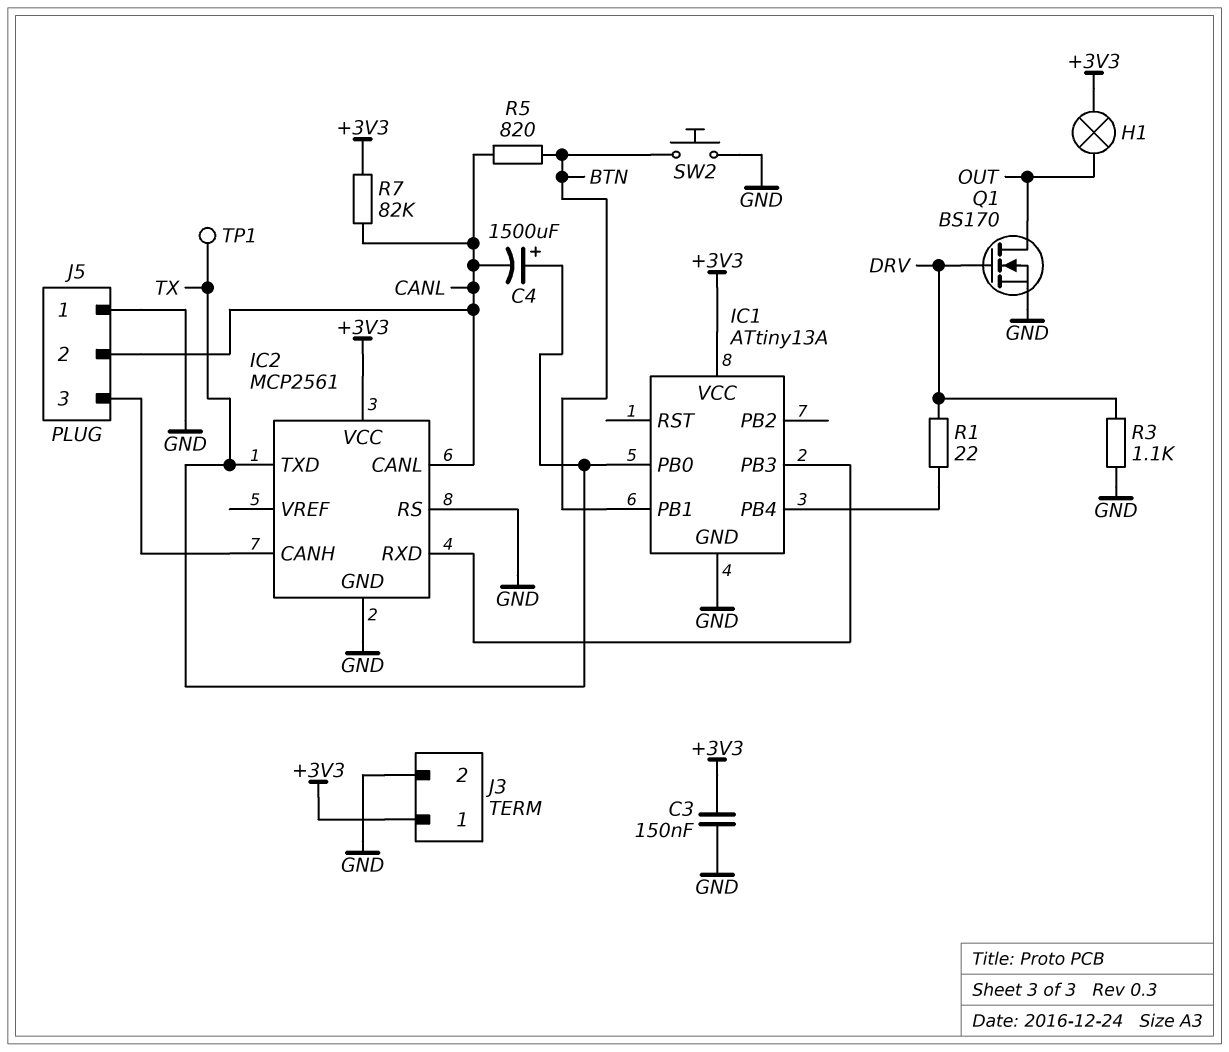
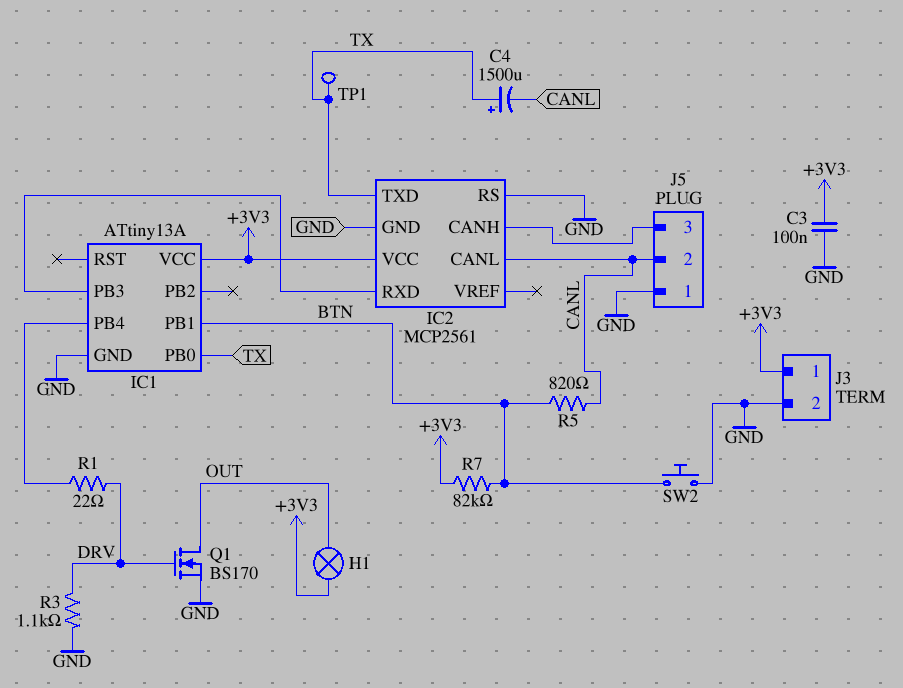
C3: 150nF (+3V3, GND) -> 100nF (+3V3, GND)
R7: 82k (+3V3, CANL) -> 82k (+3V3, BTN)

